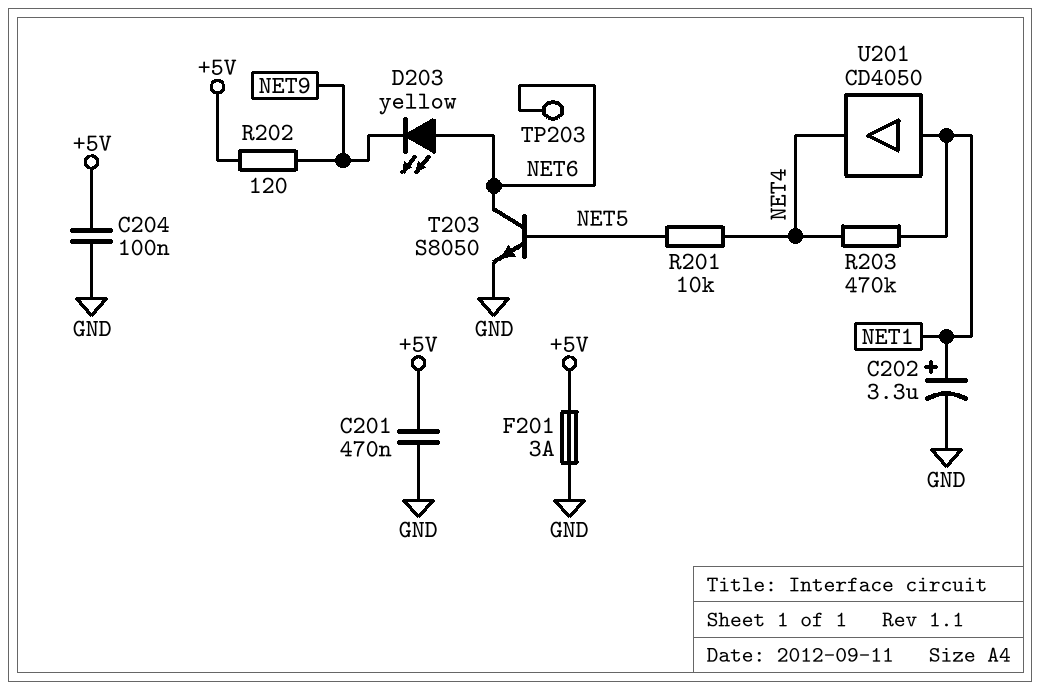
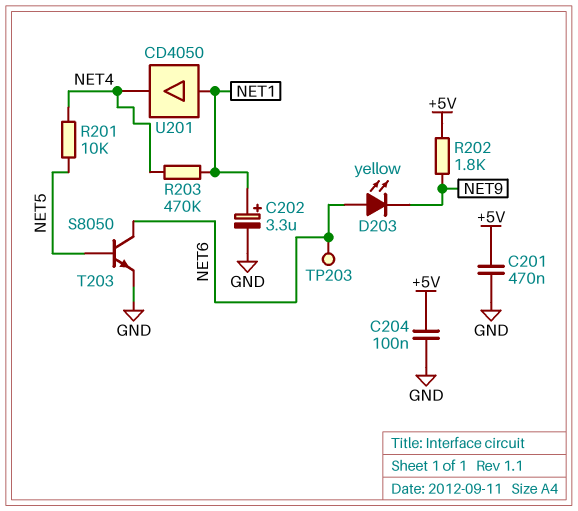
F201: 3A (+5V, GND) -> none
R202: 120 (+5V, NET9) -> 1.8k (+5V, NET9)

